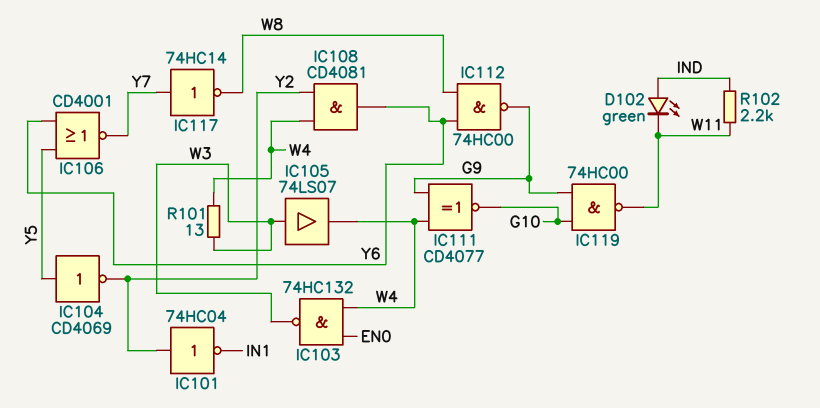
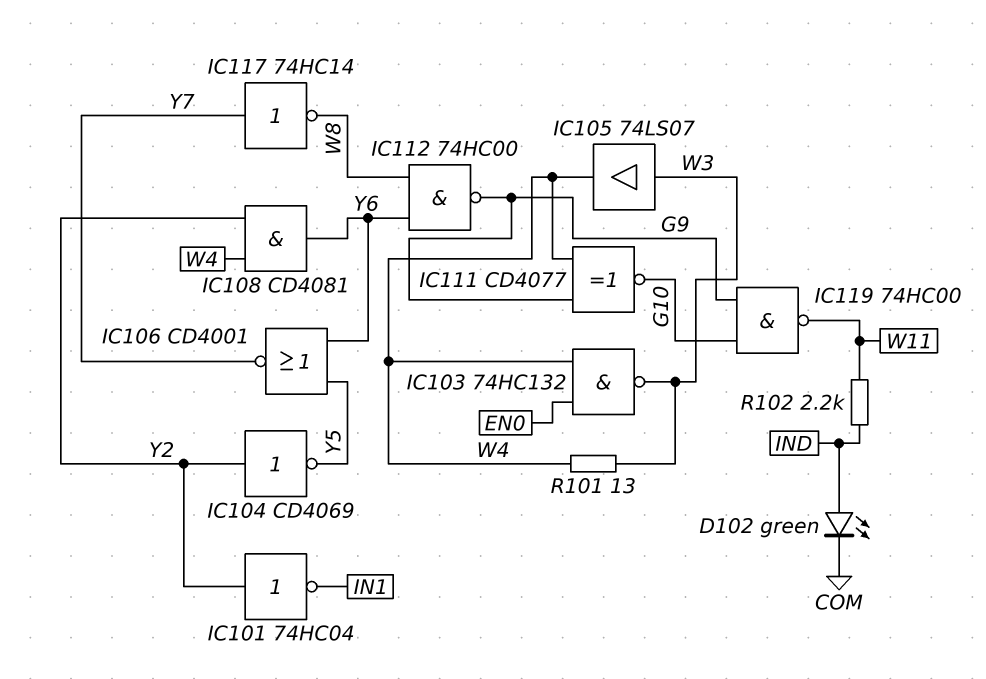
D102: LED green (A IND, K W11) -> LED green (A IND, K COM)
IC104: NOT CD4069 (in Y5, out Y2) -> NOT CD4069 (in Y2, out Y5)

